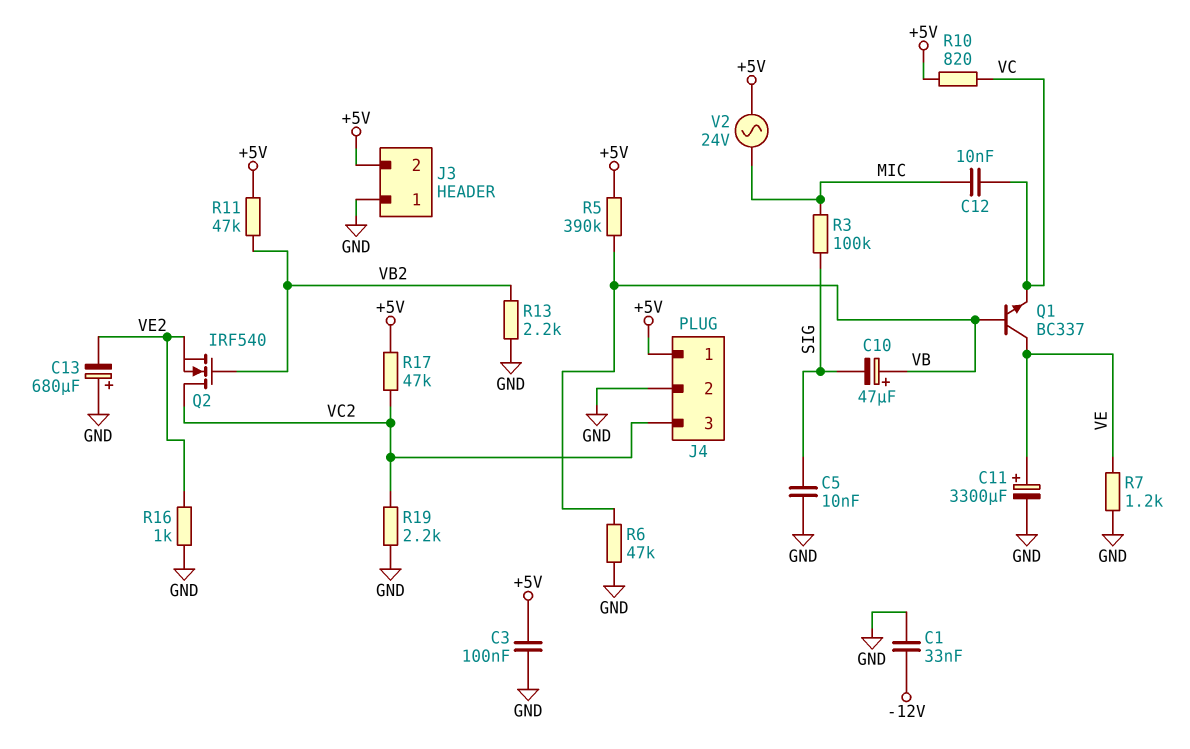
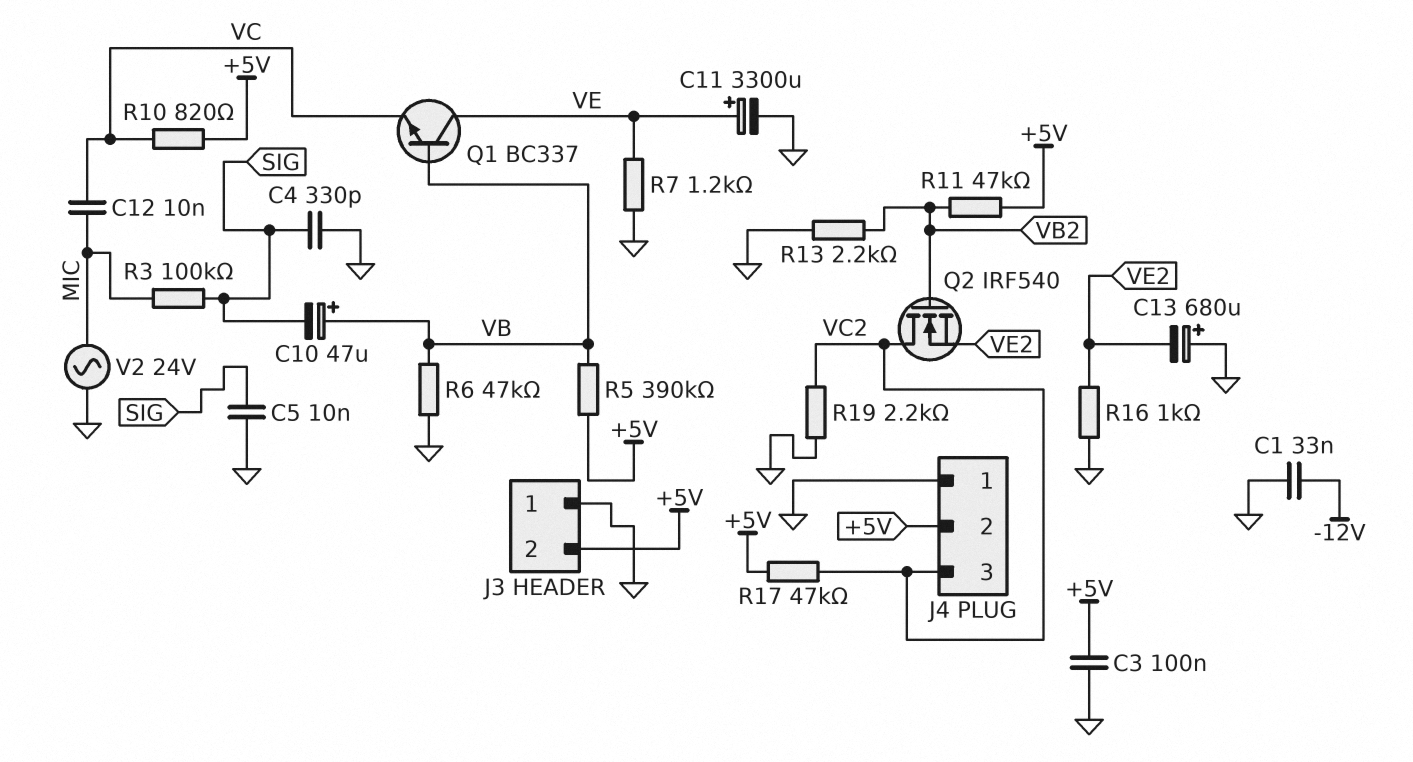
C4: none -> 330pF (GND, SIG)
J4 pin 1: +5V -> GND
J4 pin 2: GND -> +5V
V2: AC 24V (+5V, MIC) -> AC 24V (GND, MIC)

